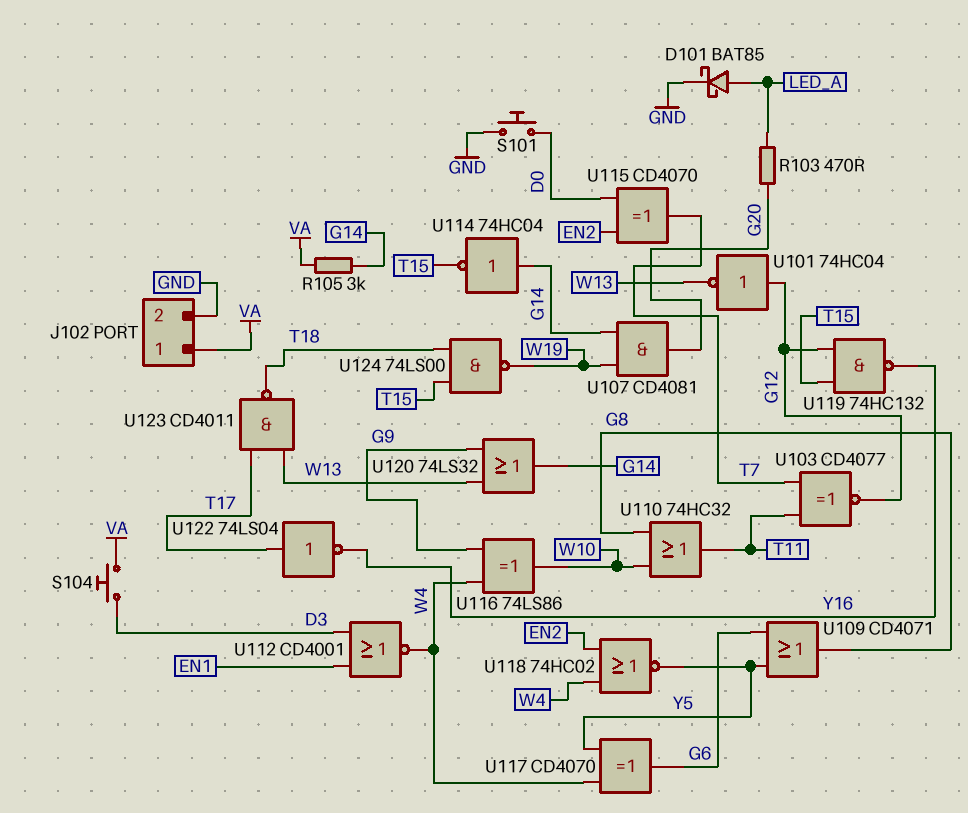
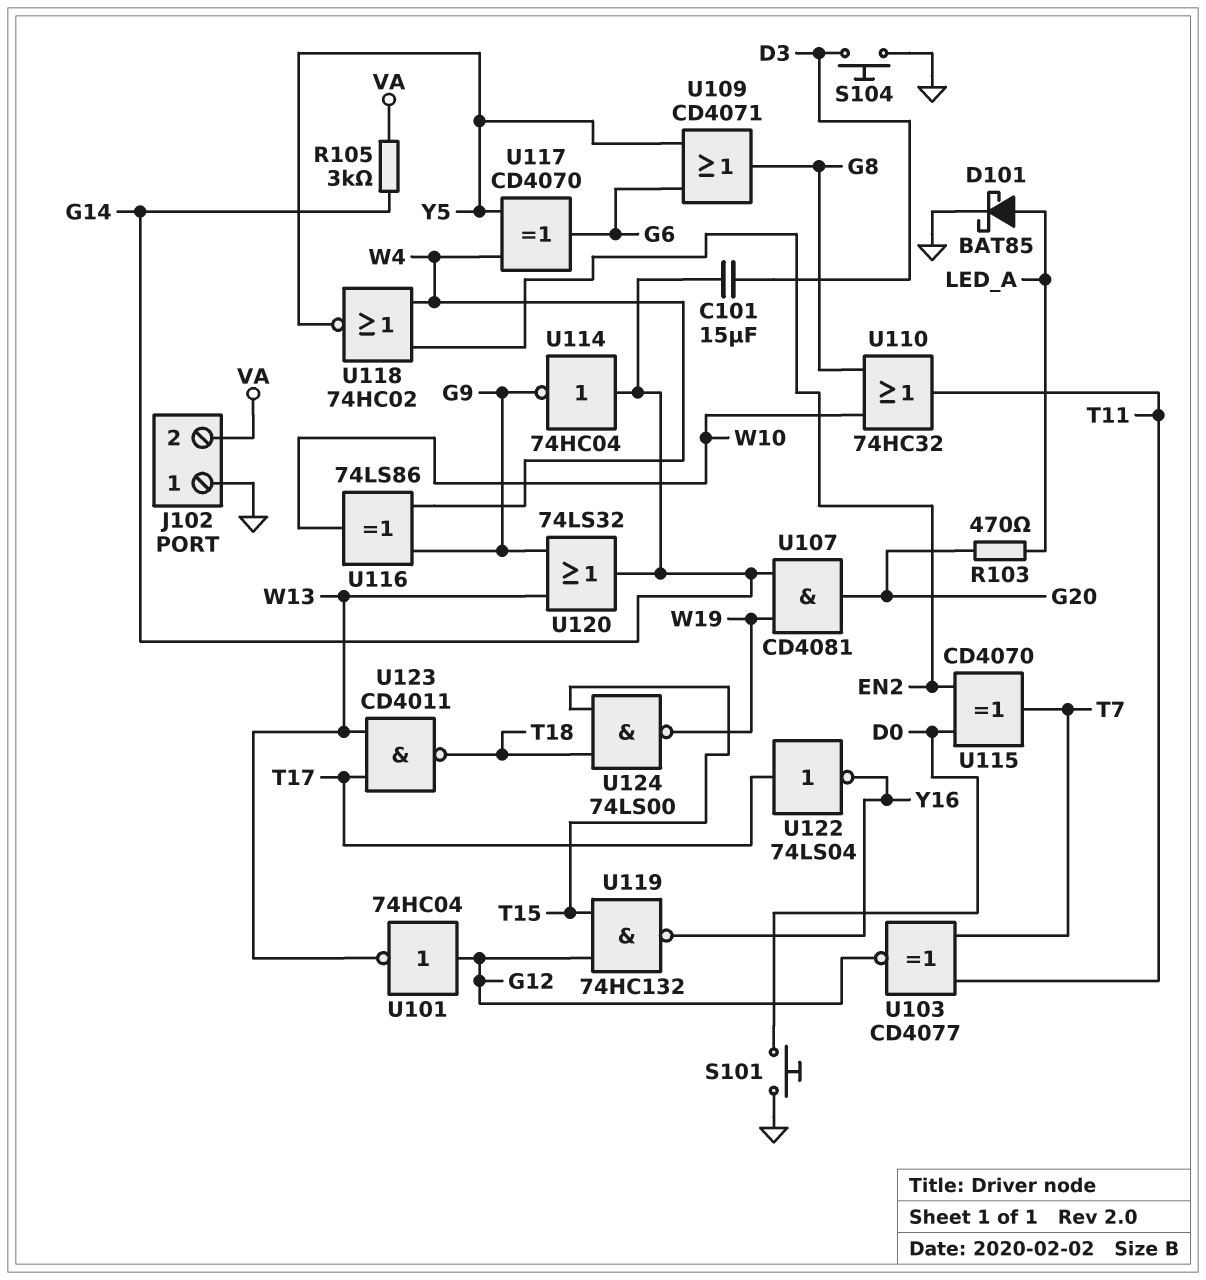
C101: none -> 15uF (D3, G14)
J102 pin 1: VA -> GND
J102 pin 2: GND -> VA
S104: button (D3, VA) -> button (D3, GND)
U112: NOR CD4001 (in D3, in EN1, out W4) -> none
U114: NOT 74HC04 (in G14, out T15) -> NOT 74HC04 (in G14, out G9)

